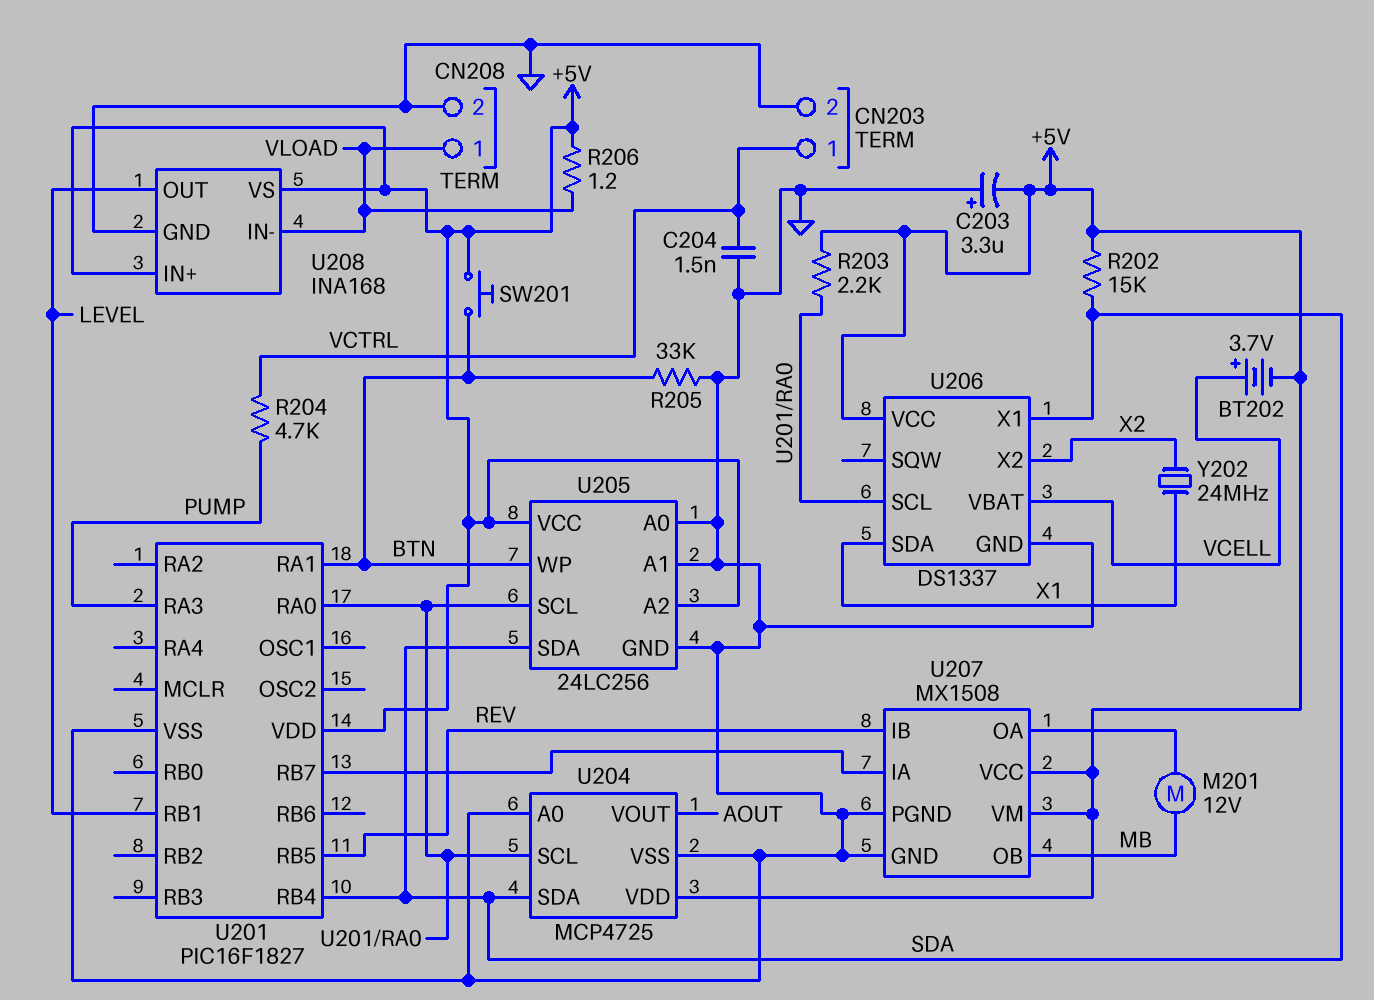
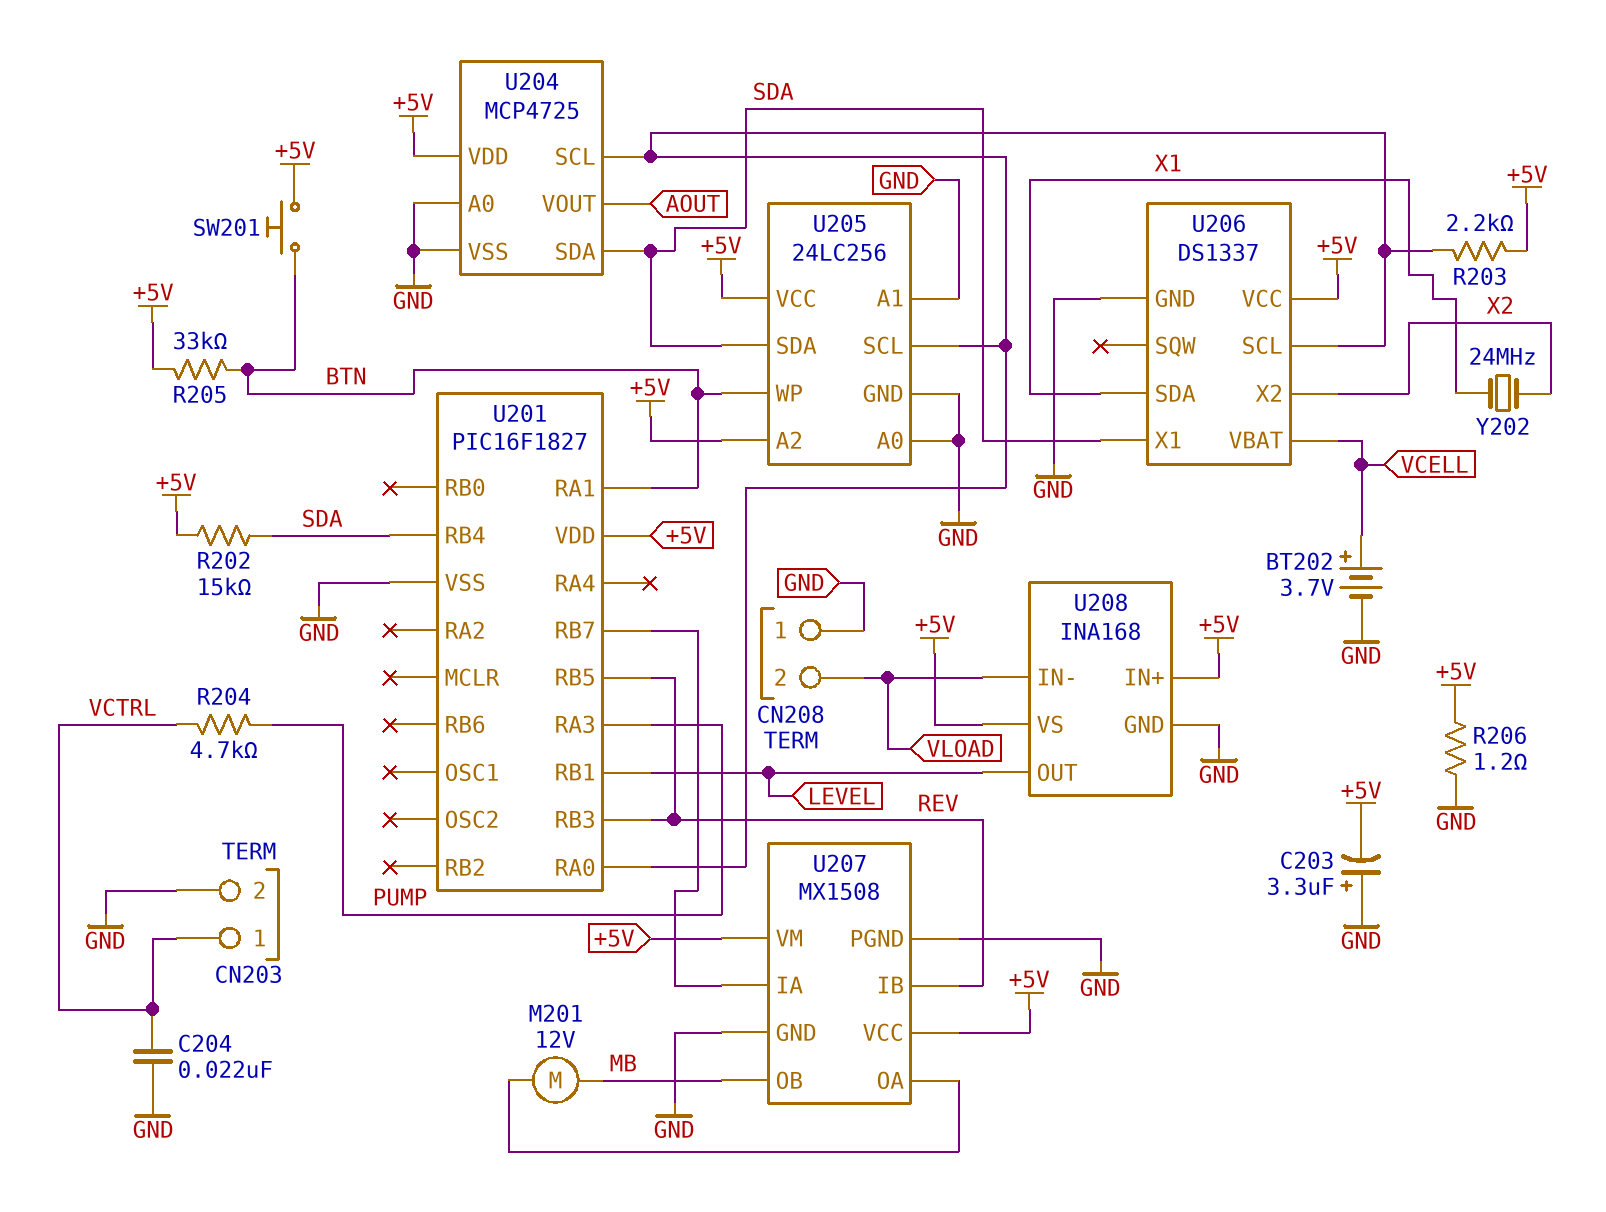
BT202: 3.7V (plus VCELL, minus +5V) -> 3.7V (plus VCELL, minus GND)
C204: 1.5nF (GND, VCTRL) -> 22nF (GND, VCTRL)
CN208 pin 1: VLOAD -> GND
CN208 pin 2: GND -> VLOAD
R205: 33k (BTN, GND) -> 33k (+5V, BTN)
R206: 1.2 (+5V, VLOAD) -> 1.2 (+5V, GND)
U201 pin RB3: none -> REV

